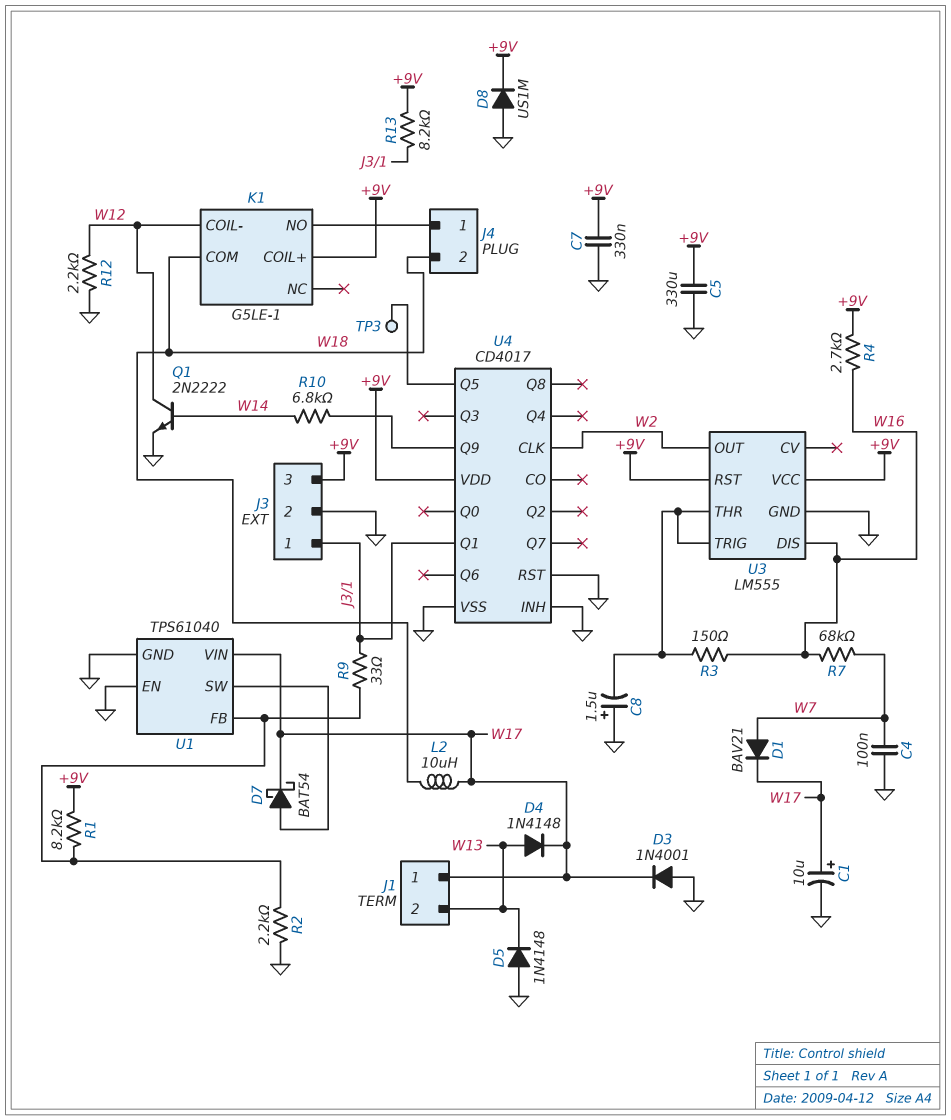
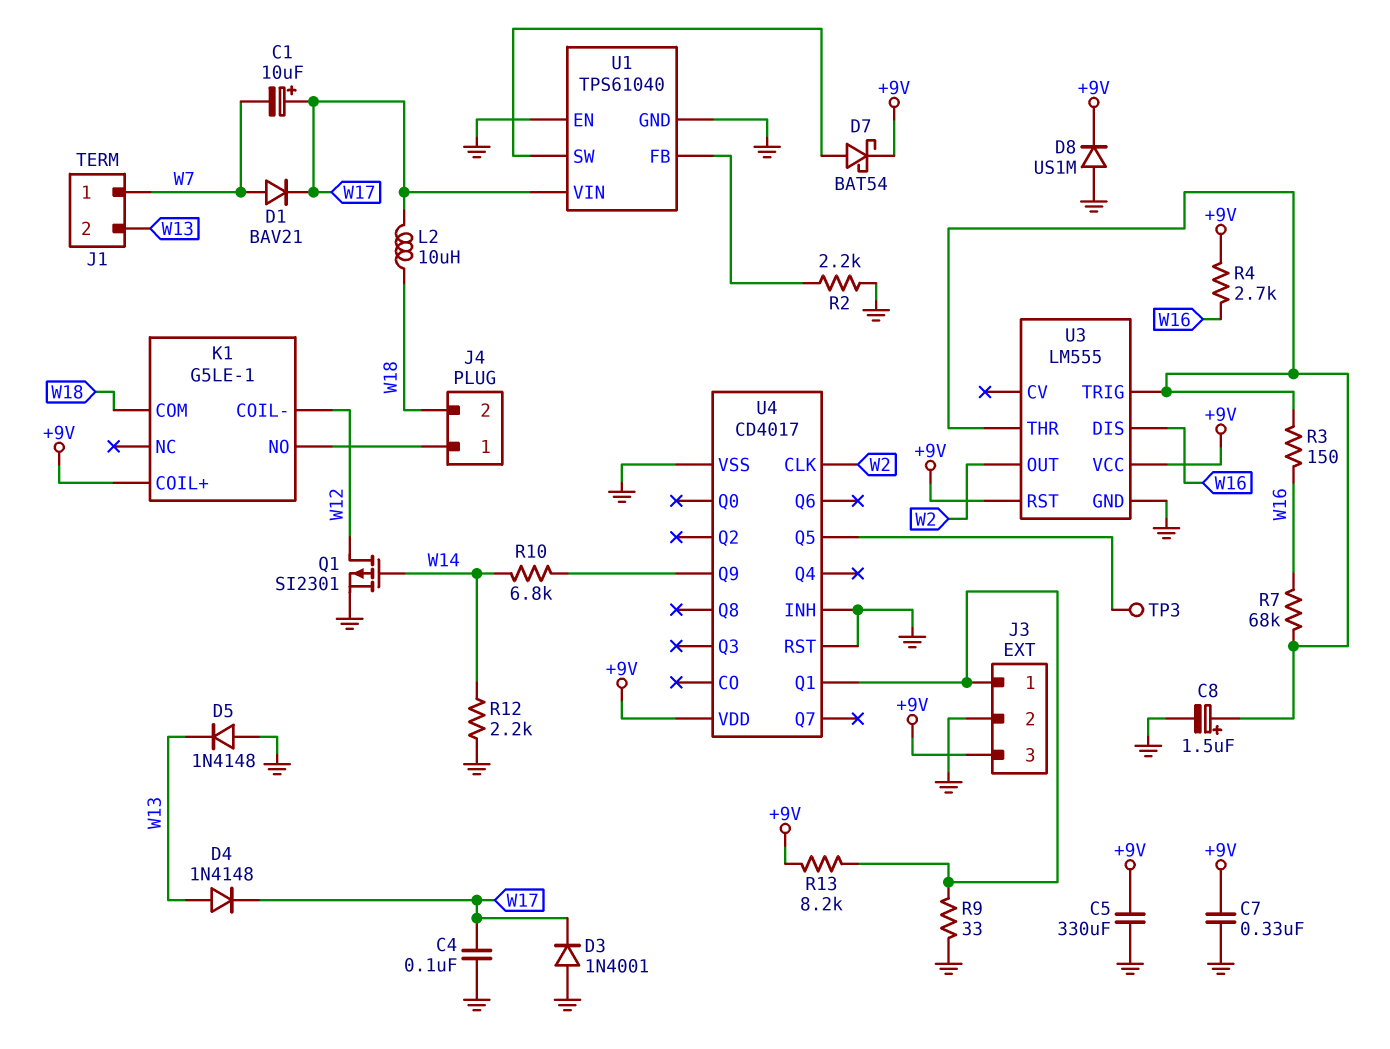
C1: 10uF (plus W17, minus GND) -> 10uF (plus W17, minus W7)
C4: 100nF (GND, W7) -> 100nF (GND, W17)
C8: 1.5uF (plus GND, minus U3/THR) -> 1.5uF (plus U3/THR, minus GND)
D7: schottky BAT54 (A U1/SW, K W17) -> schottky BAT54 (A U1/SW, K +9V)
J1 pin 1: W17 -> W7
Q1: NPN 2N2222 (B W14, C W12, E GND) -> PMOS SI2301 (G W14, D W12, S GND)
R1: 8.2k (+9V, U1/FB) -> none
R7: 68k (W7, W16) -> 68k (U3/THR, W16)
R9: 33 (J3/1, U1/FB) -> 33 (GND, J3/1)
R12: 2.2k (GND, W12) -> 2.2k (GND, W14)

